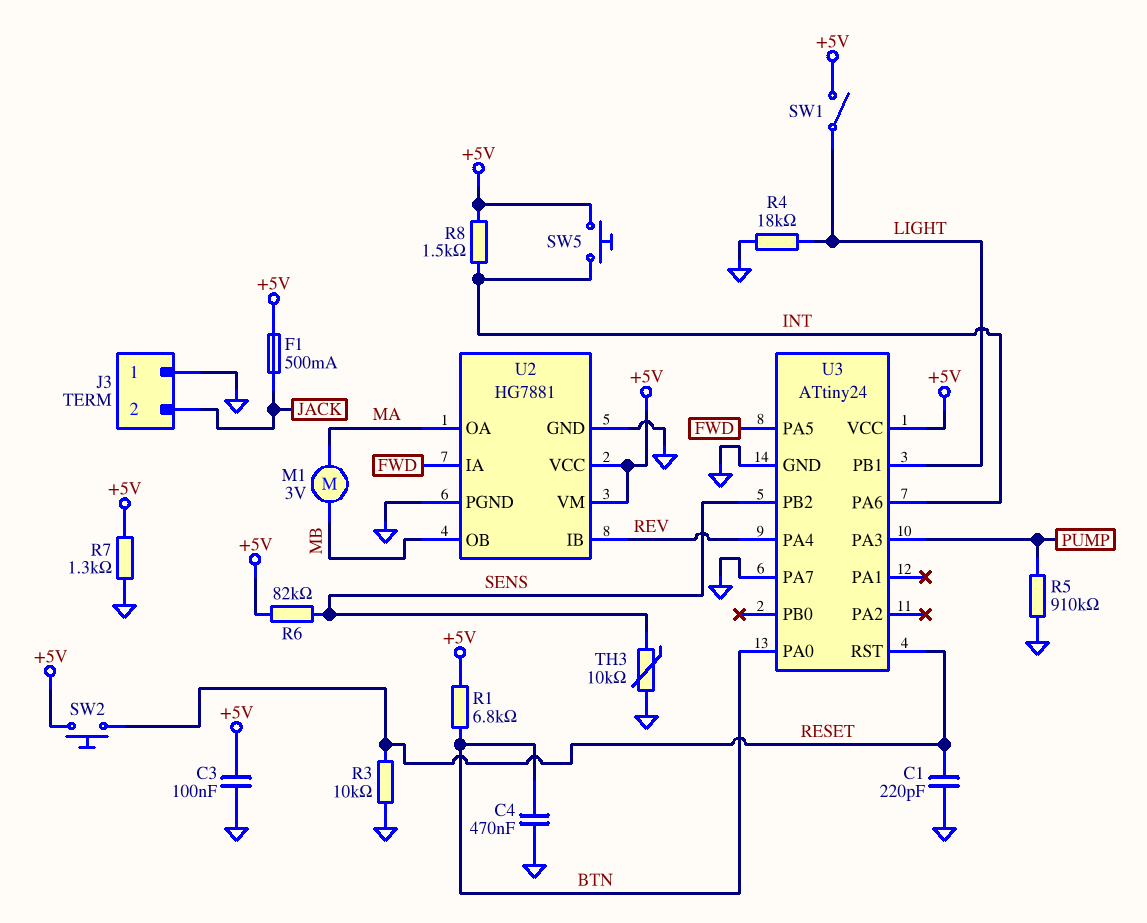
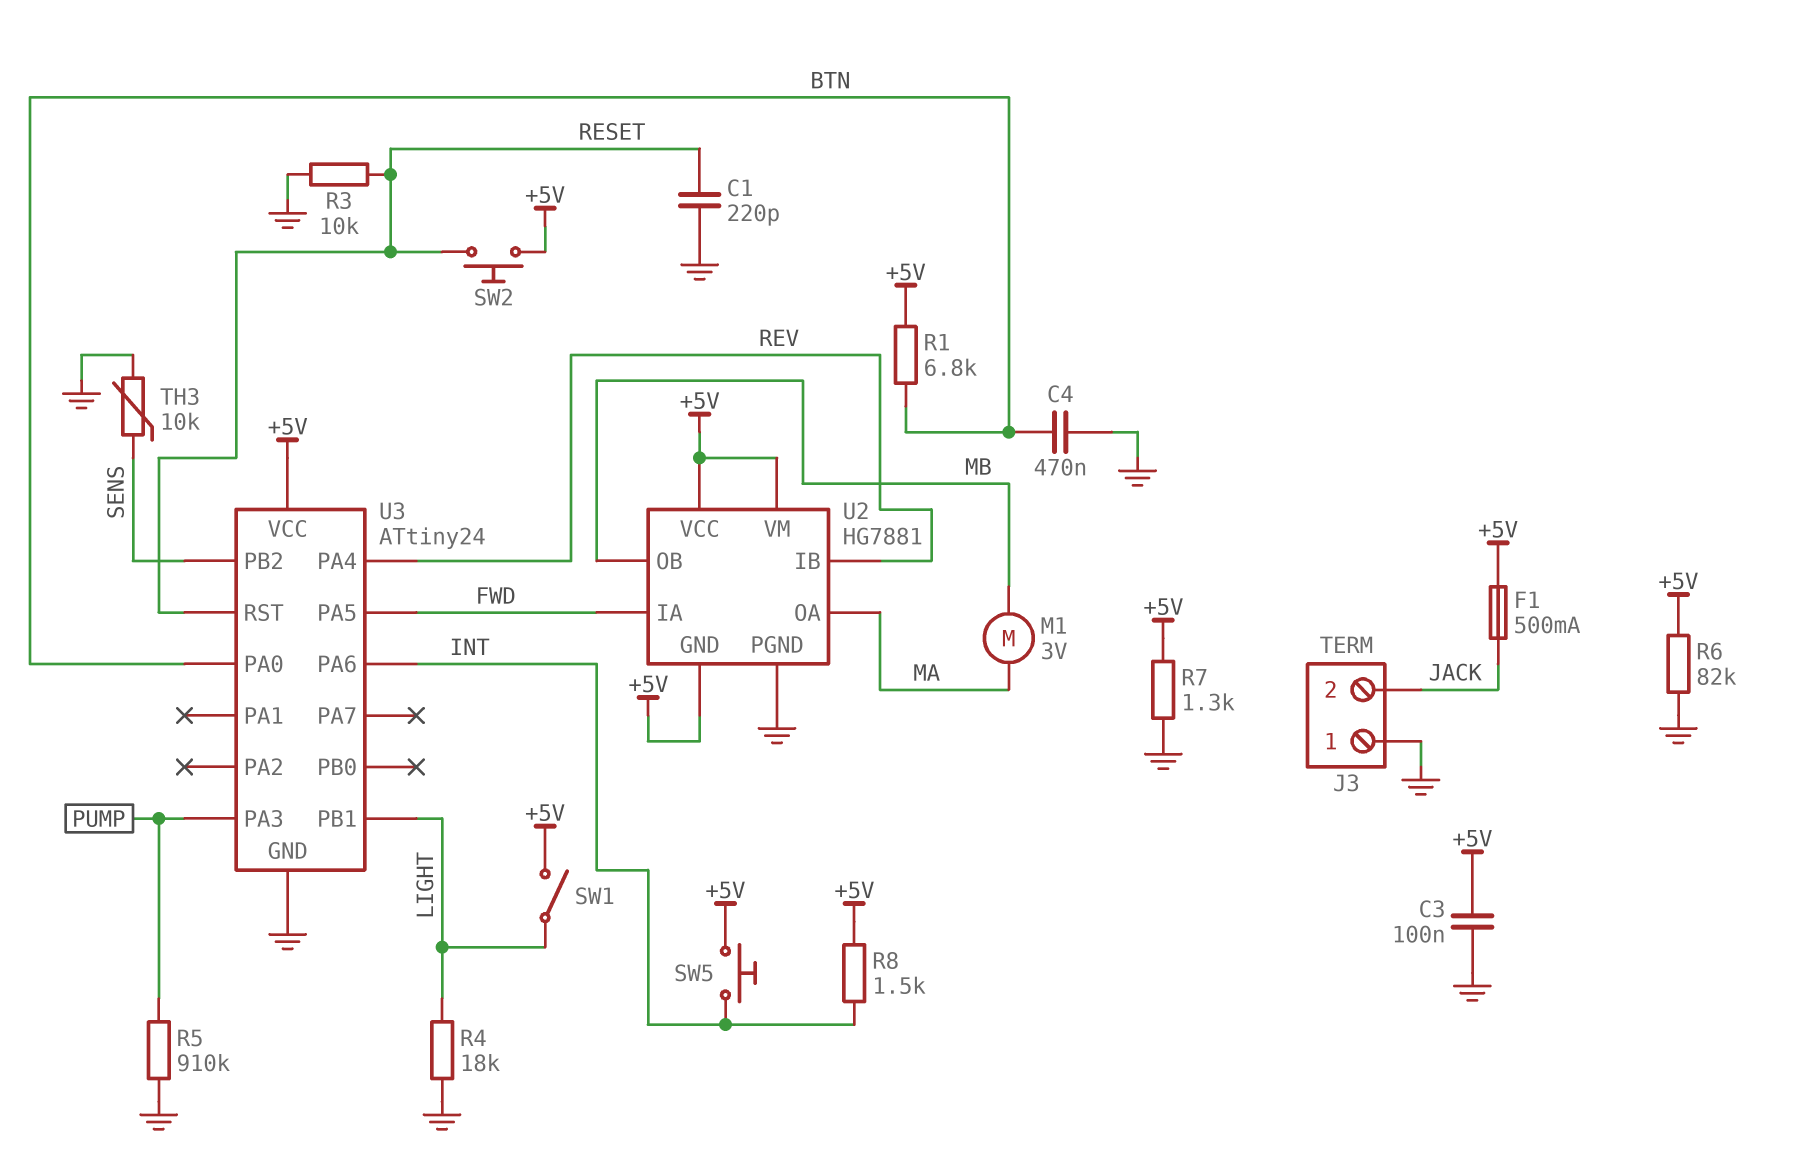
R6: 82k (+5V, SENS) -> 82k (+5V, GND)
U2 pin GND: GND -> +5V
U3 pin PA7: GND -> none

